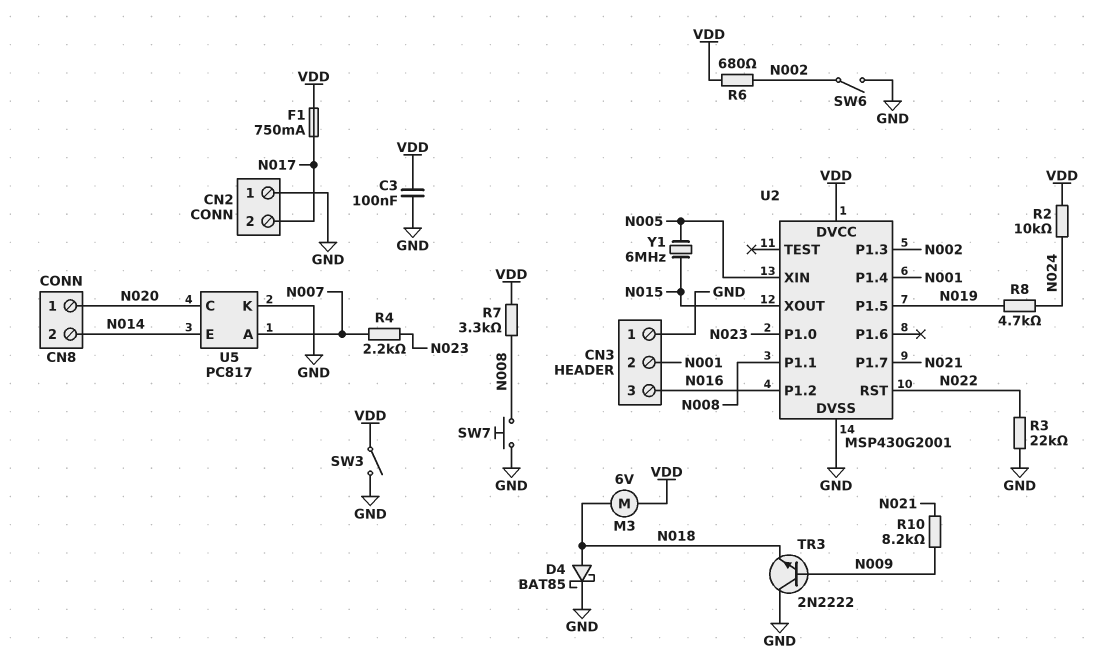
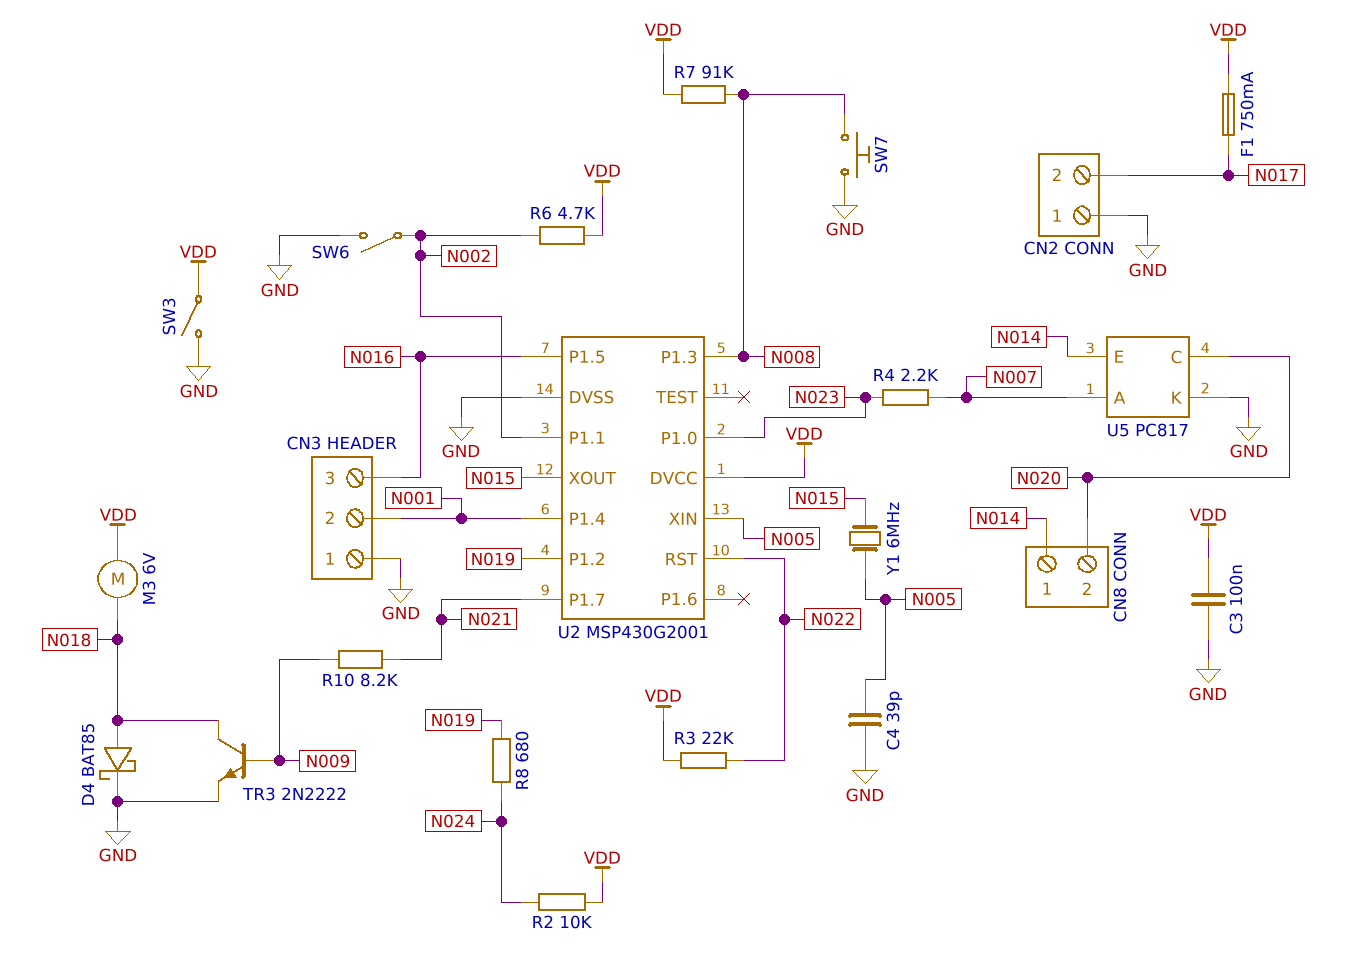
C4: none -> 39pF (GND, N005)
CN8 pin 1: N020 -> N014
CN8 pin 2: N014 -> N020
R3: 22k (GND, N022) -> 22k (N022, VDD)
R6: 680 (N002, VDD) -> 4.7k (N002, VDD)
R7: 3.3k (N008, VDD) -> 91k (N008, VDD)
R8: 4.7k (N019, N024) -> 680 (N019, N024)
TR3: NPN 2N2222 (B N009, C GND, E N018) -> NPN 2N2222 (B N009, C N018, E GND)
U2 pin P1.1: N008 -> N002
U2 pin P1.2: N016 -> N019
U2 pin P1.3: N002 -> N008
U2 pin P1.5: N019 -> N016

